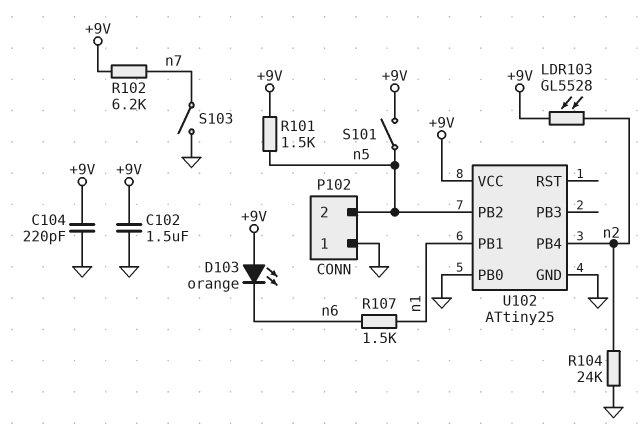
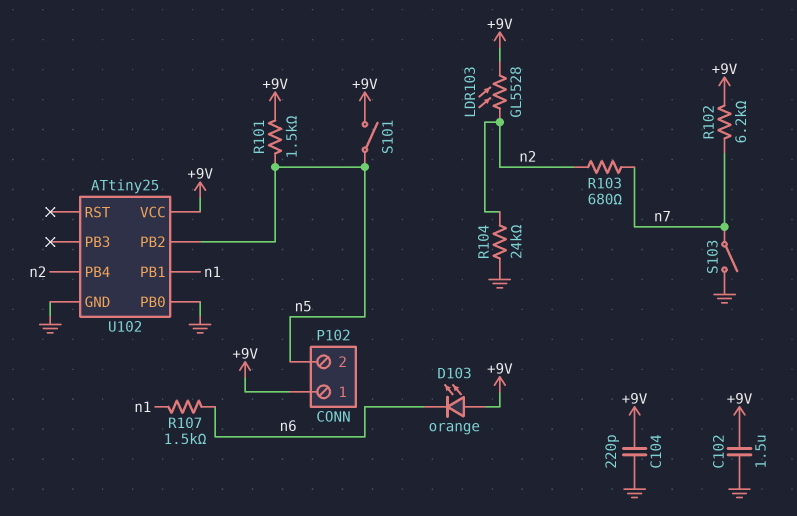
P102 pin 1: GND -> +9V
R103: none -> 680 (n2, n7)

